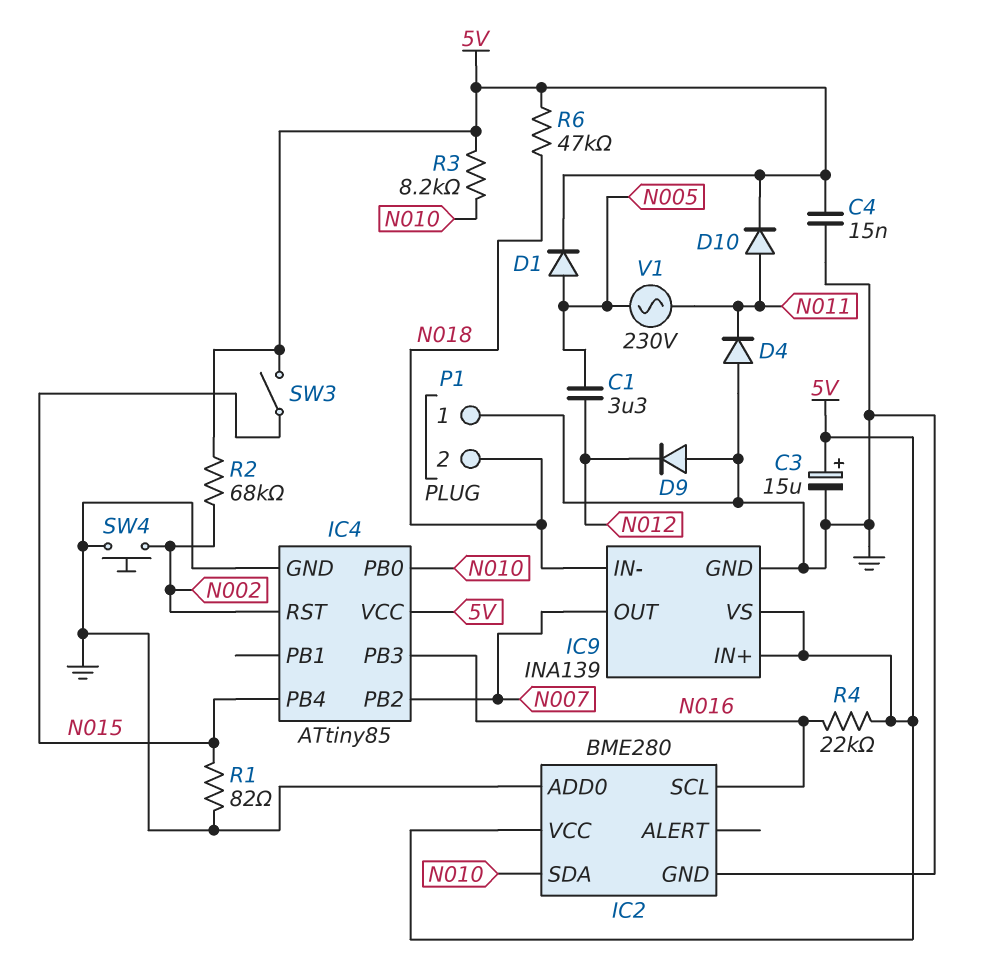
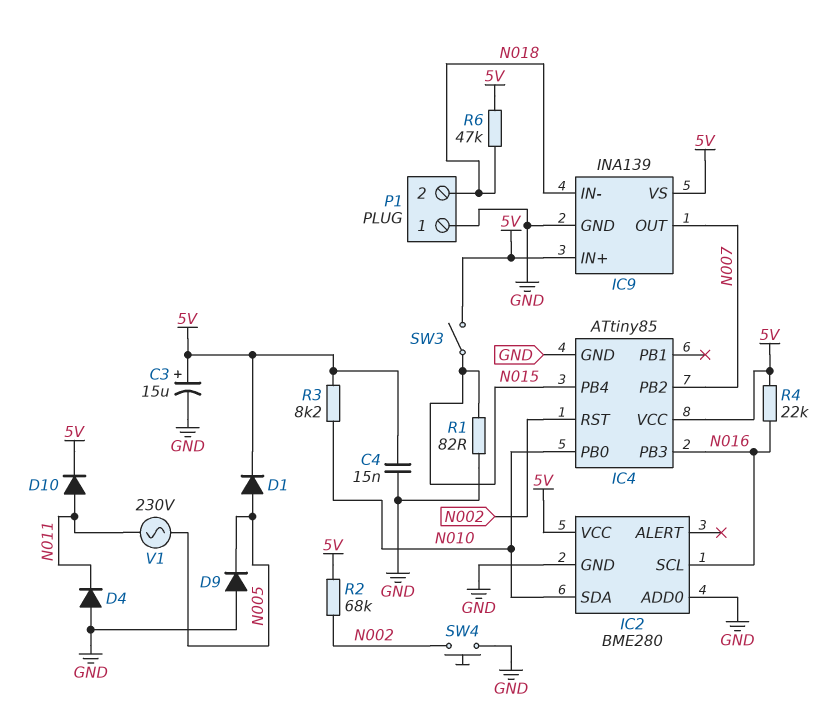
C1: 3.3uF (N005, N012) -> none
D9: diode (A GND, K N012) -> diode (A GND, K N005)

